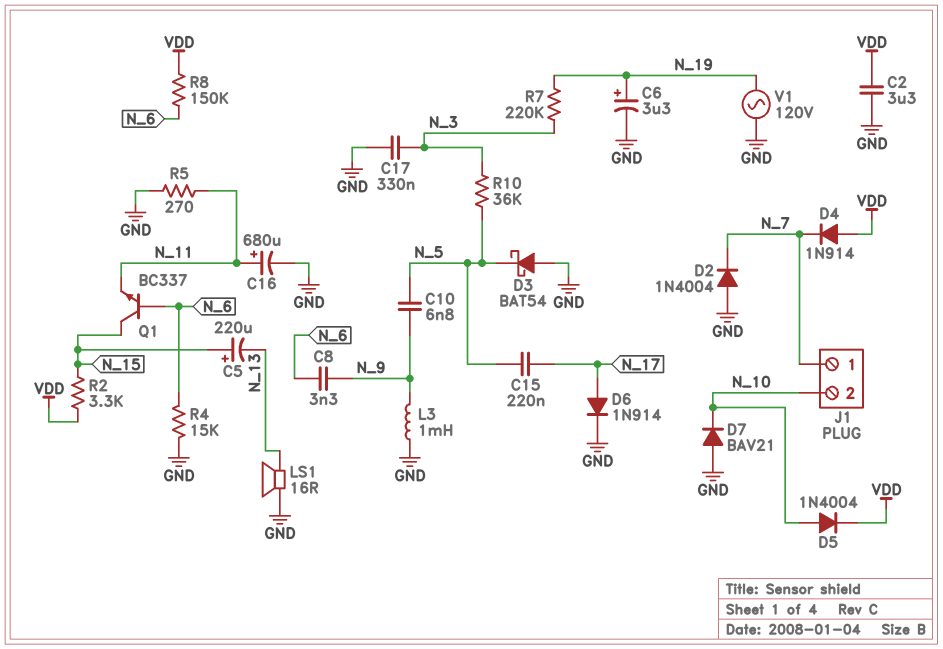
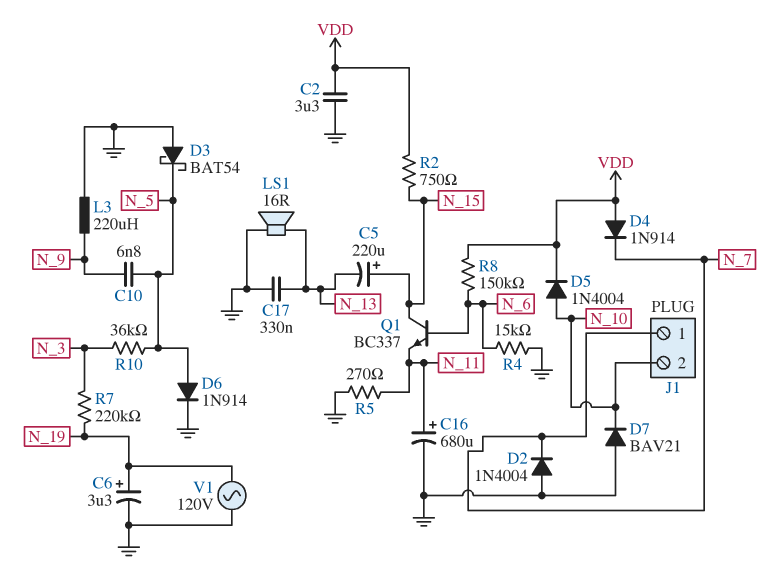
C8: 3.3nF (N_6, N_9) -> none
C15: 220nF (N_5, N_17) -> none
C17: 330nF (GND, N_3) -> 330nF (GND, N_13)
D6: diode 1N914 (A N_17, K GND) -> diode 1N914 (A N_5, K GND)
L3: 1mH (GND, N_9) -> 220uH (GND, N_9)
R2: 3.3k (N_15, VDD) -> 750 (N_15, VDD)

